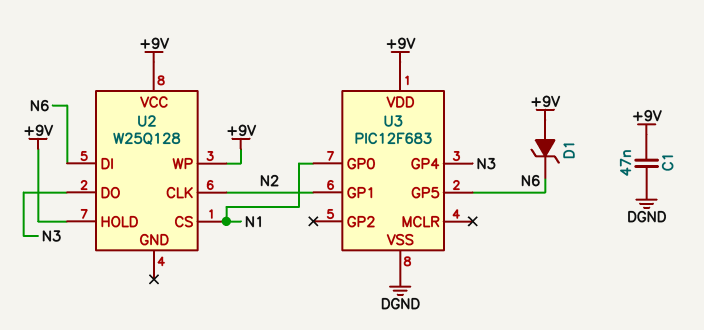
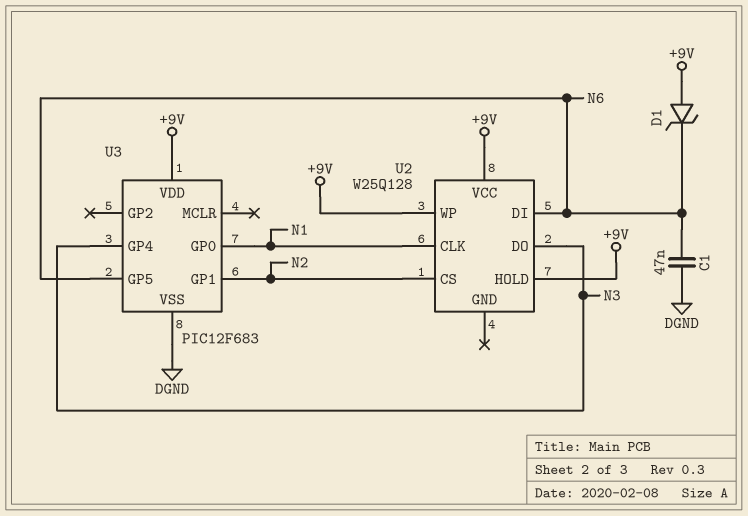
C1: 47nF (+9V, DGND) -> 47nF (DGND, N6)
U2 pin CLK: N2 -> N1
U2 pin CS: N1 -> N2

